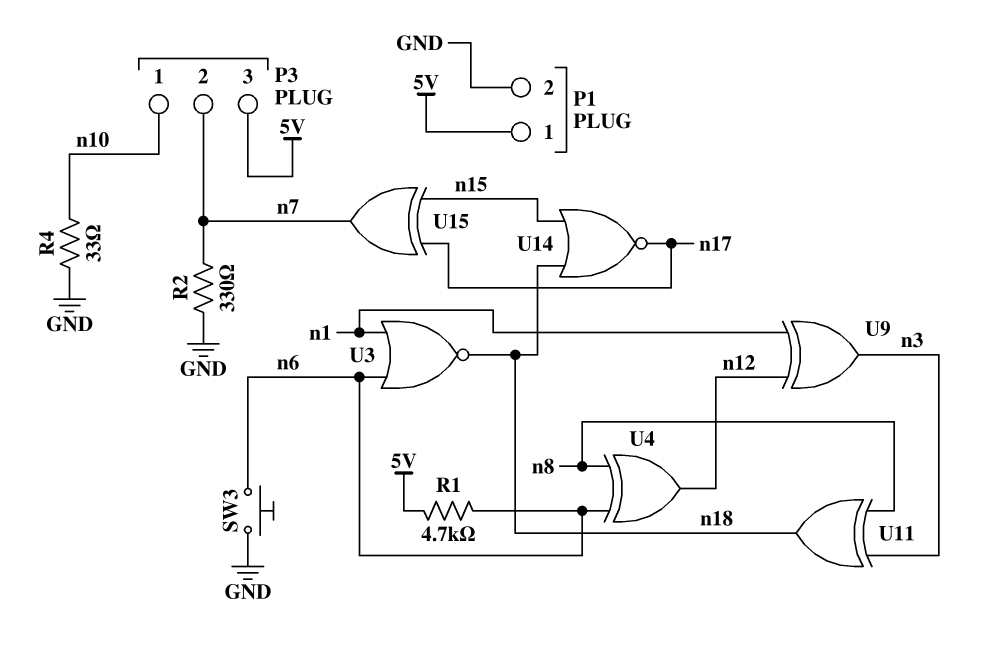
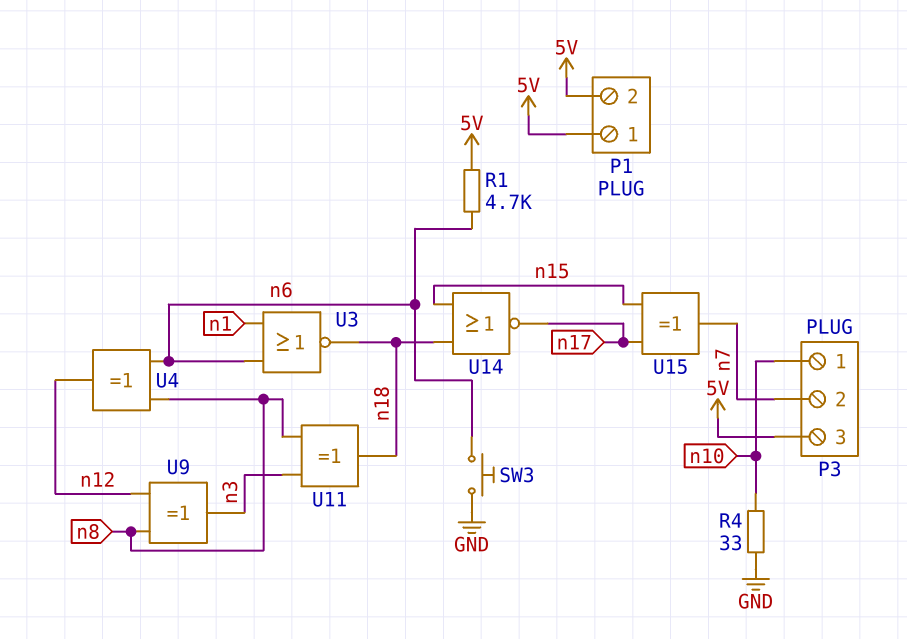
P1 pin 2: GND -> 5V
R2: 330 (GND, n7) -> none
U9: XOR (in n1, in n12, out n3) -> XOR (in n8, in n12, out n3)

